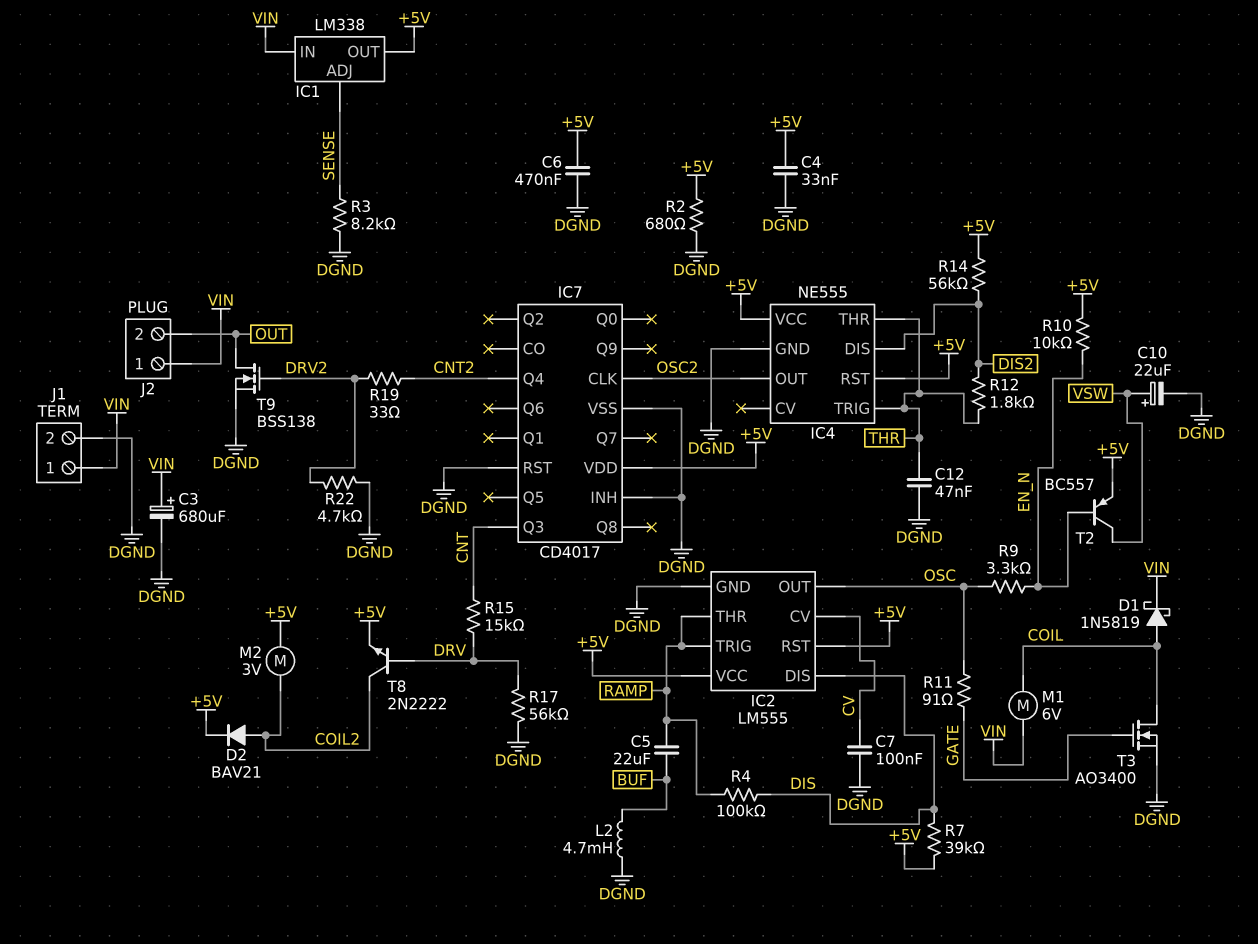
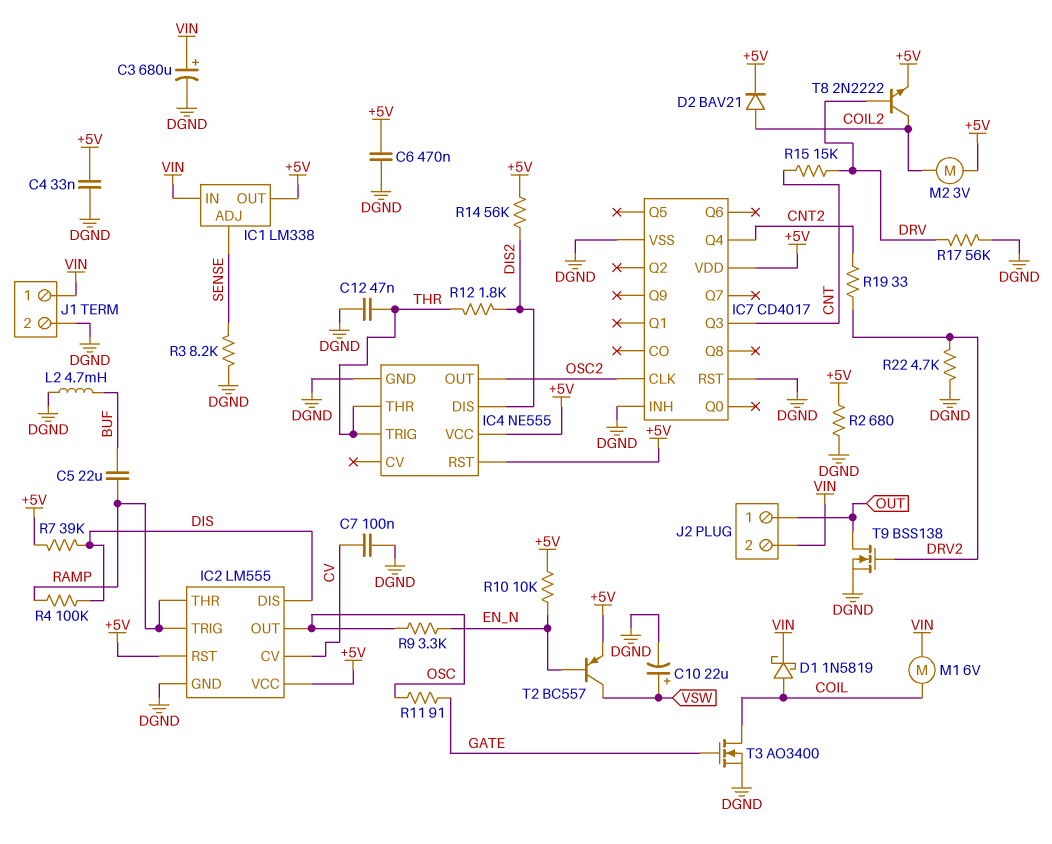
J2 pin 1: VIN -> OUT
J2 pin 2: OUT -> VIN

